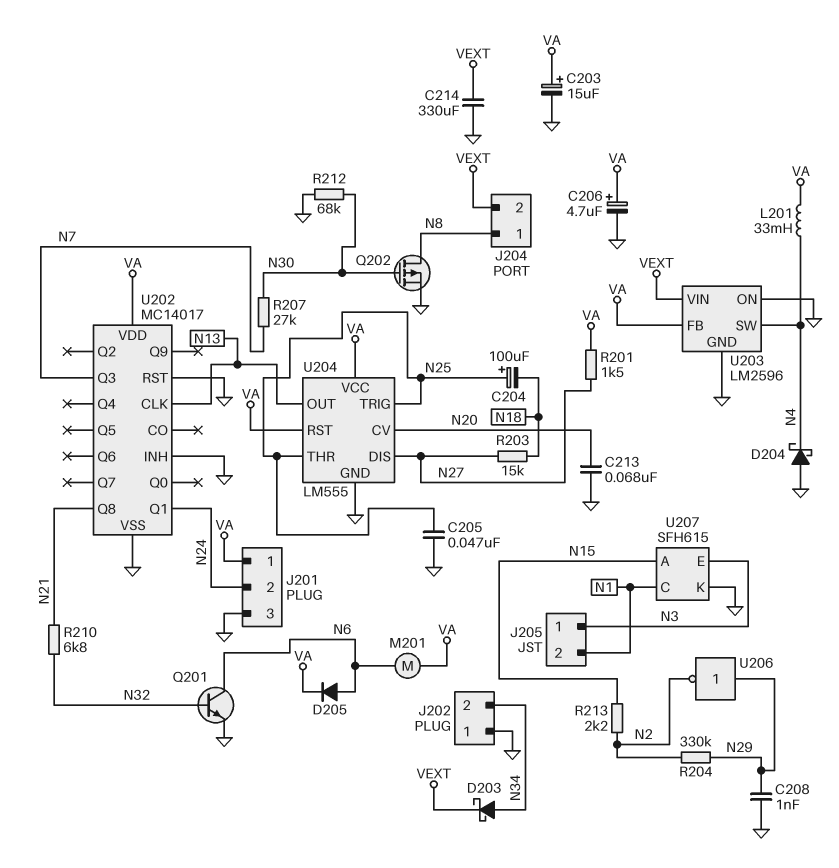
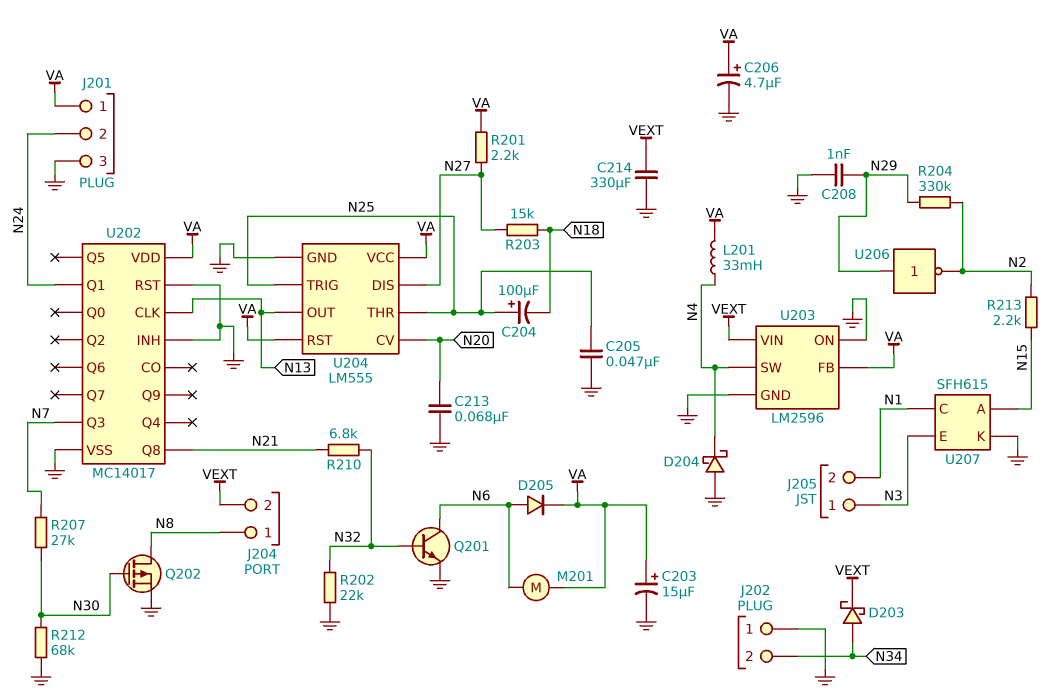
R201: 1.5k (N27, VA) -> 2.2k (N27, VA)
R202: none -> 22k (GND, N32)

